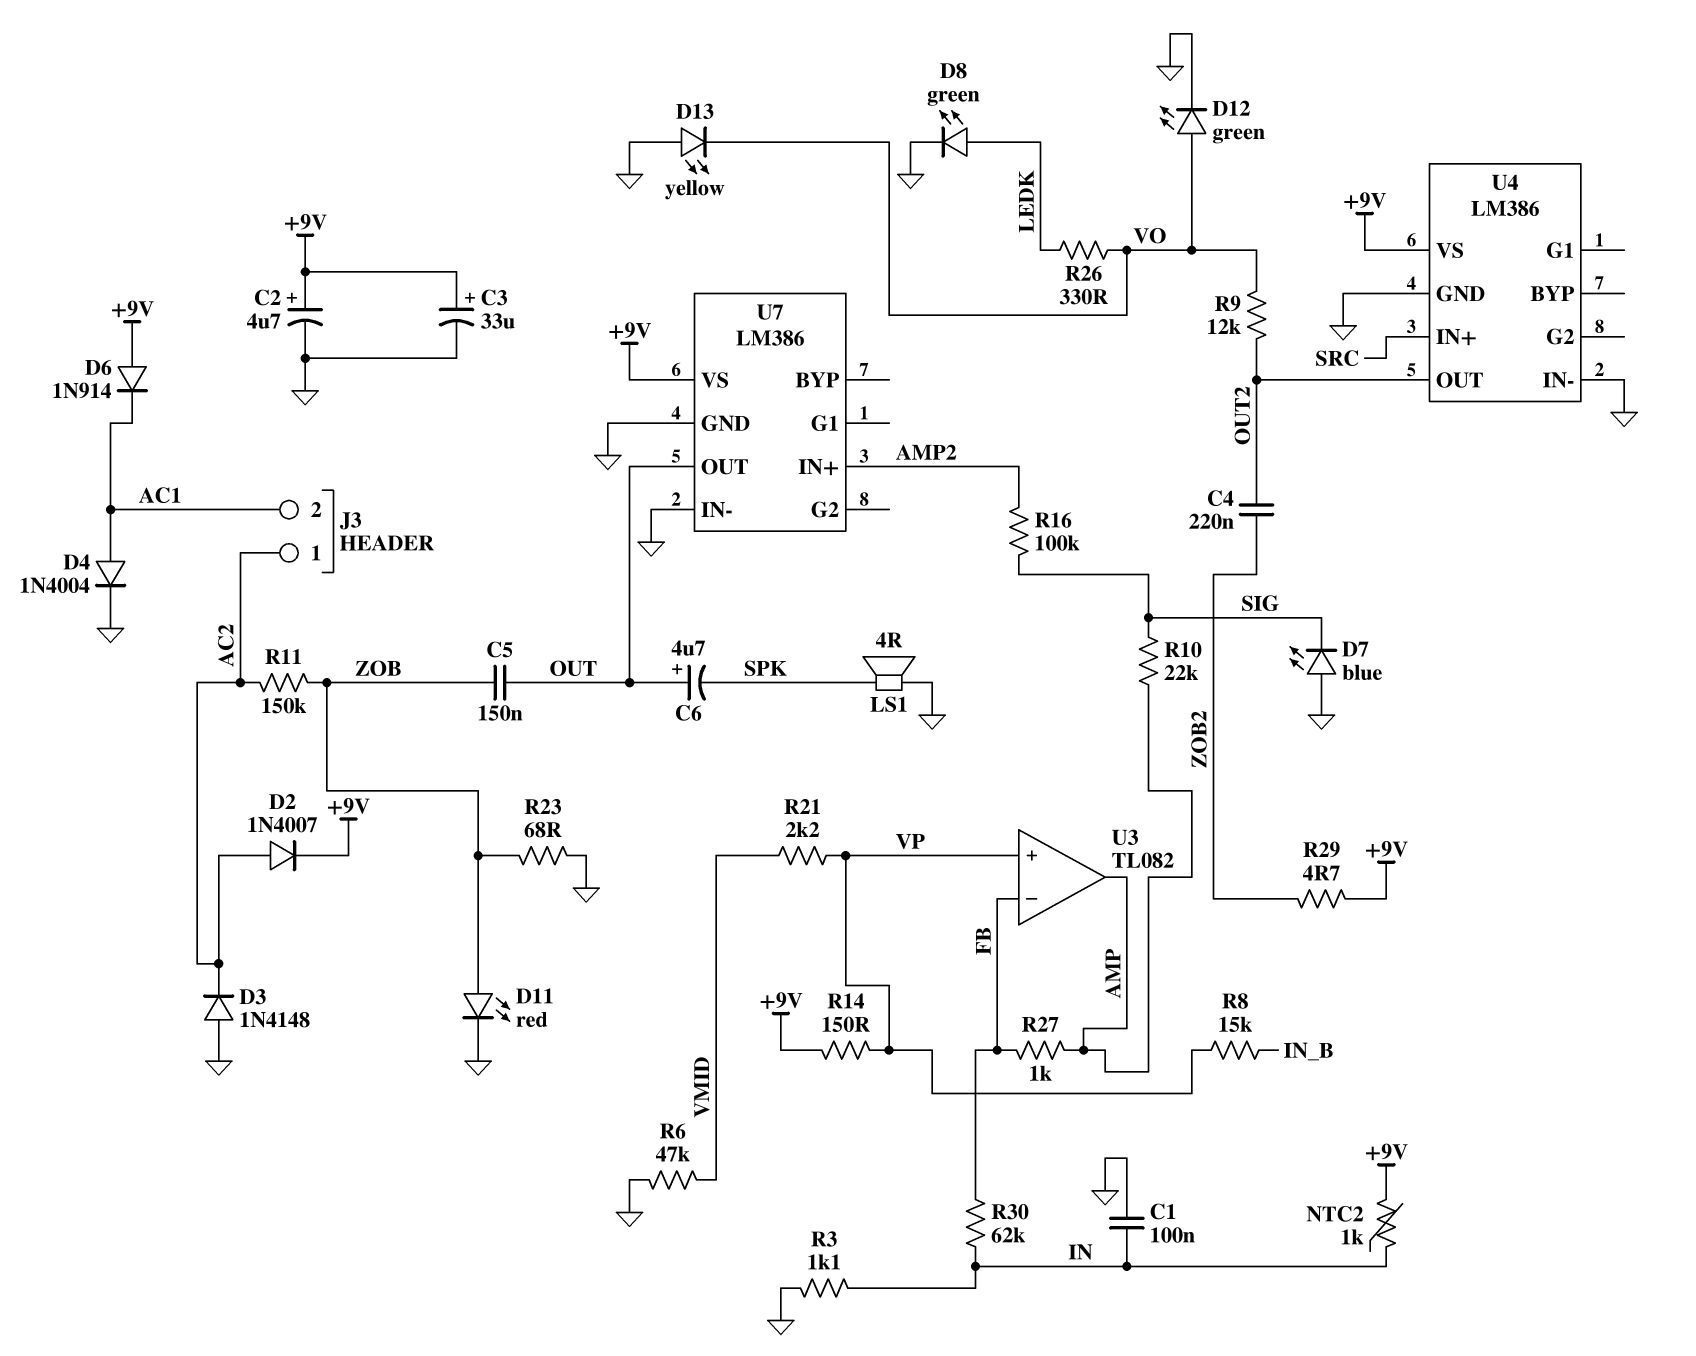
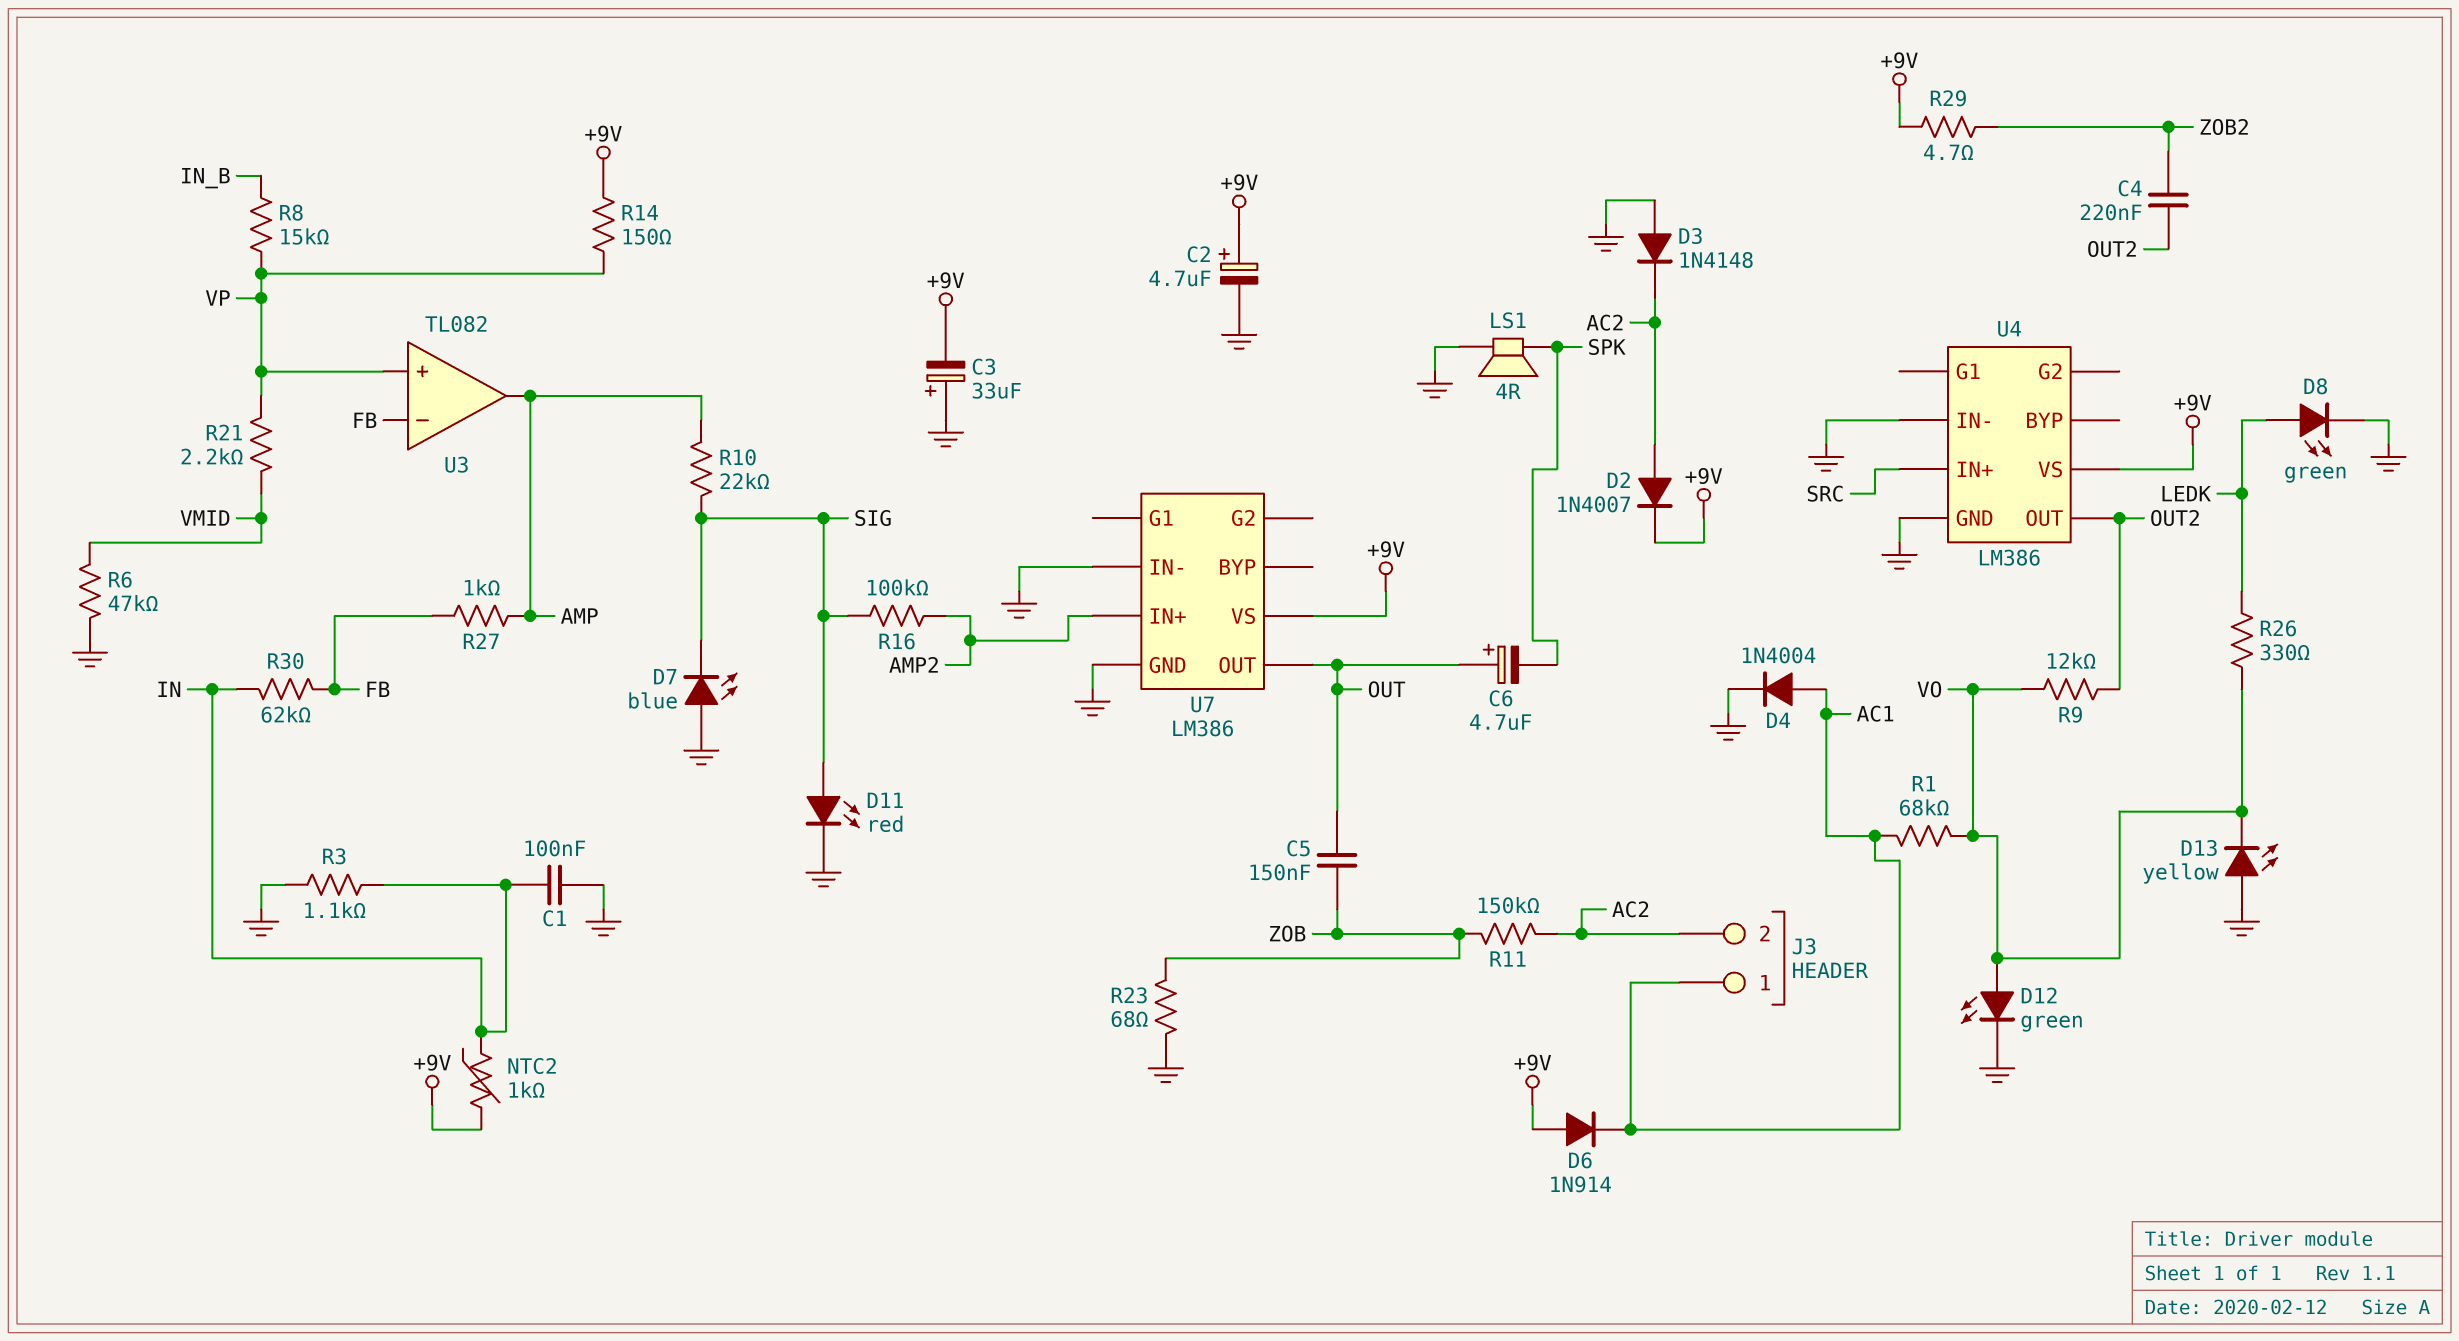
C3: 33uF (plus +9V, minus GND) -> 33uF (plus GND, minus +9V)
D11: LED red (A ZOB, K GND) -> LED red (A SIG, K GND)
J3 pin 1: AC2 -> AC1
J3 pin 2: AC1 -> AC2
R1: none -> 68k (AC1, VO)

